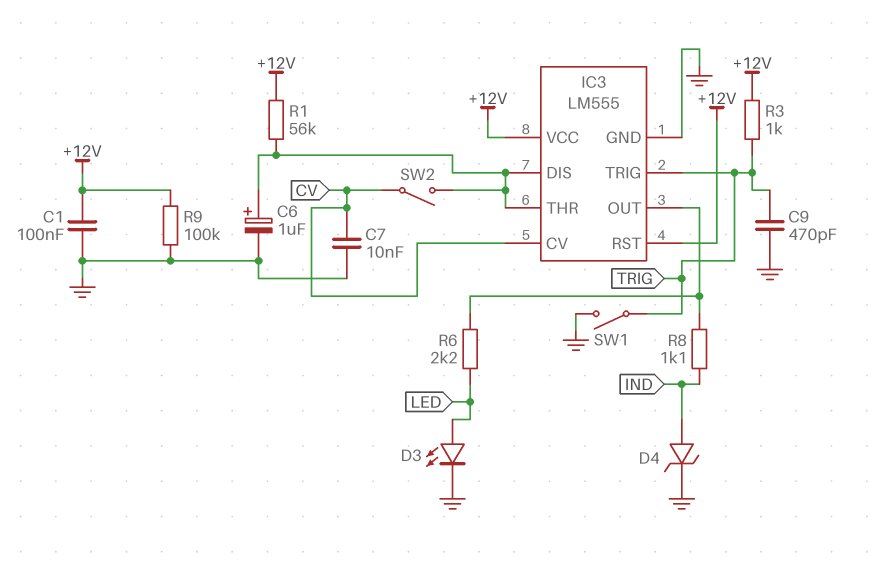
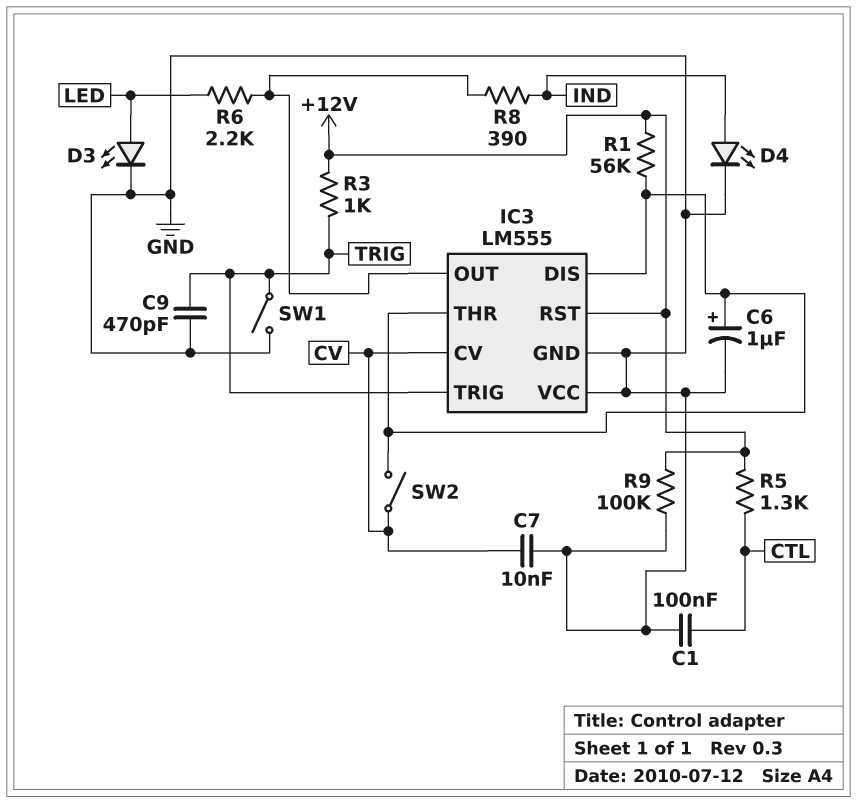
C1: 100nF (+12V, GND) -> 100nF (CTL, GND)
D4: zener (A IND, K GND) -> LED (A IND, K GND)
IC3 pin VCC: +12V -> GND
R5: none -> 1.3k (+12V, CTL)
R8: 1.1k (IC3/OUT, IND) -> 390 (IC3/OUT, IND)

